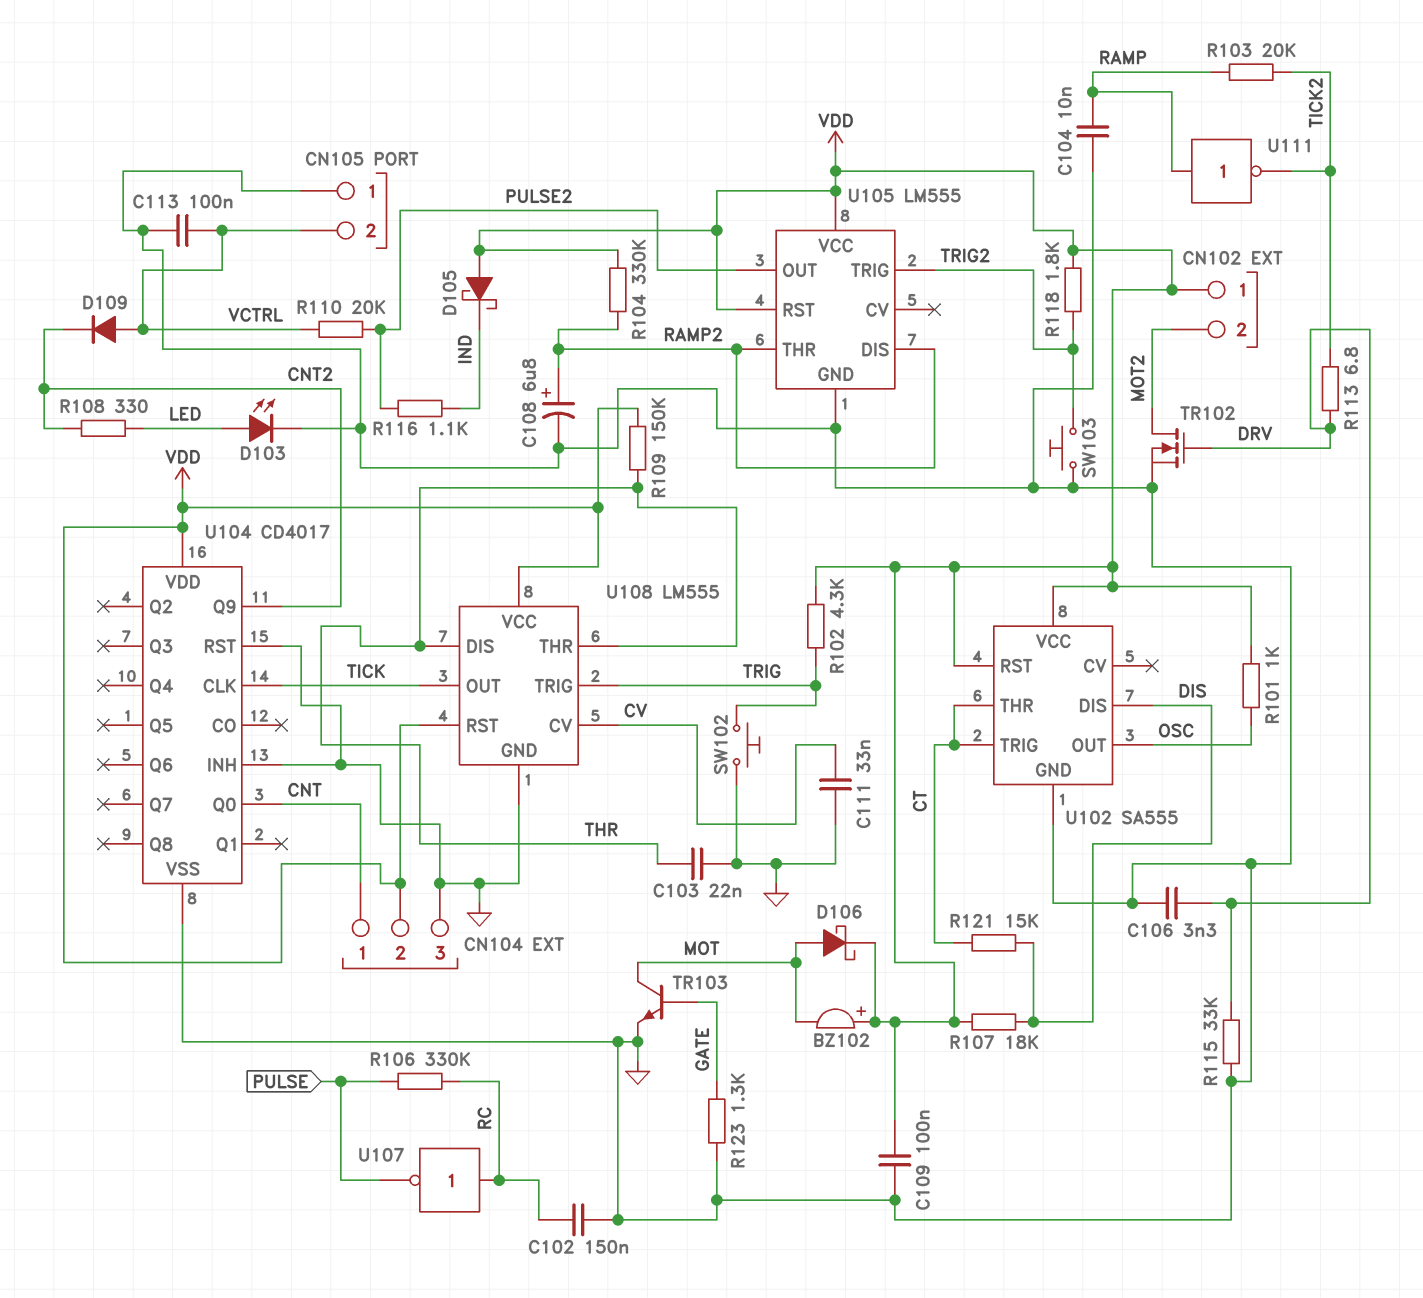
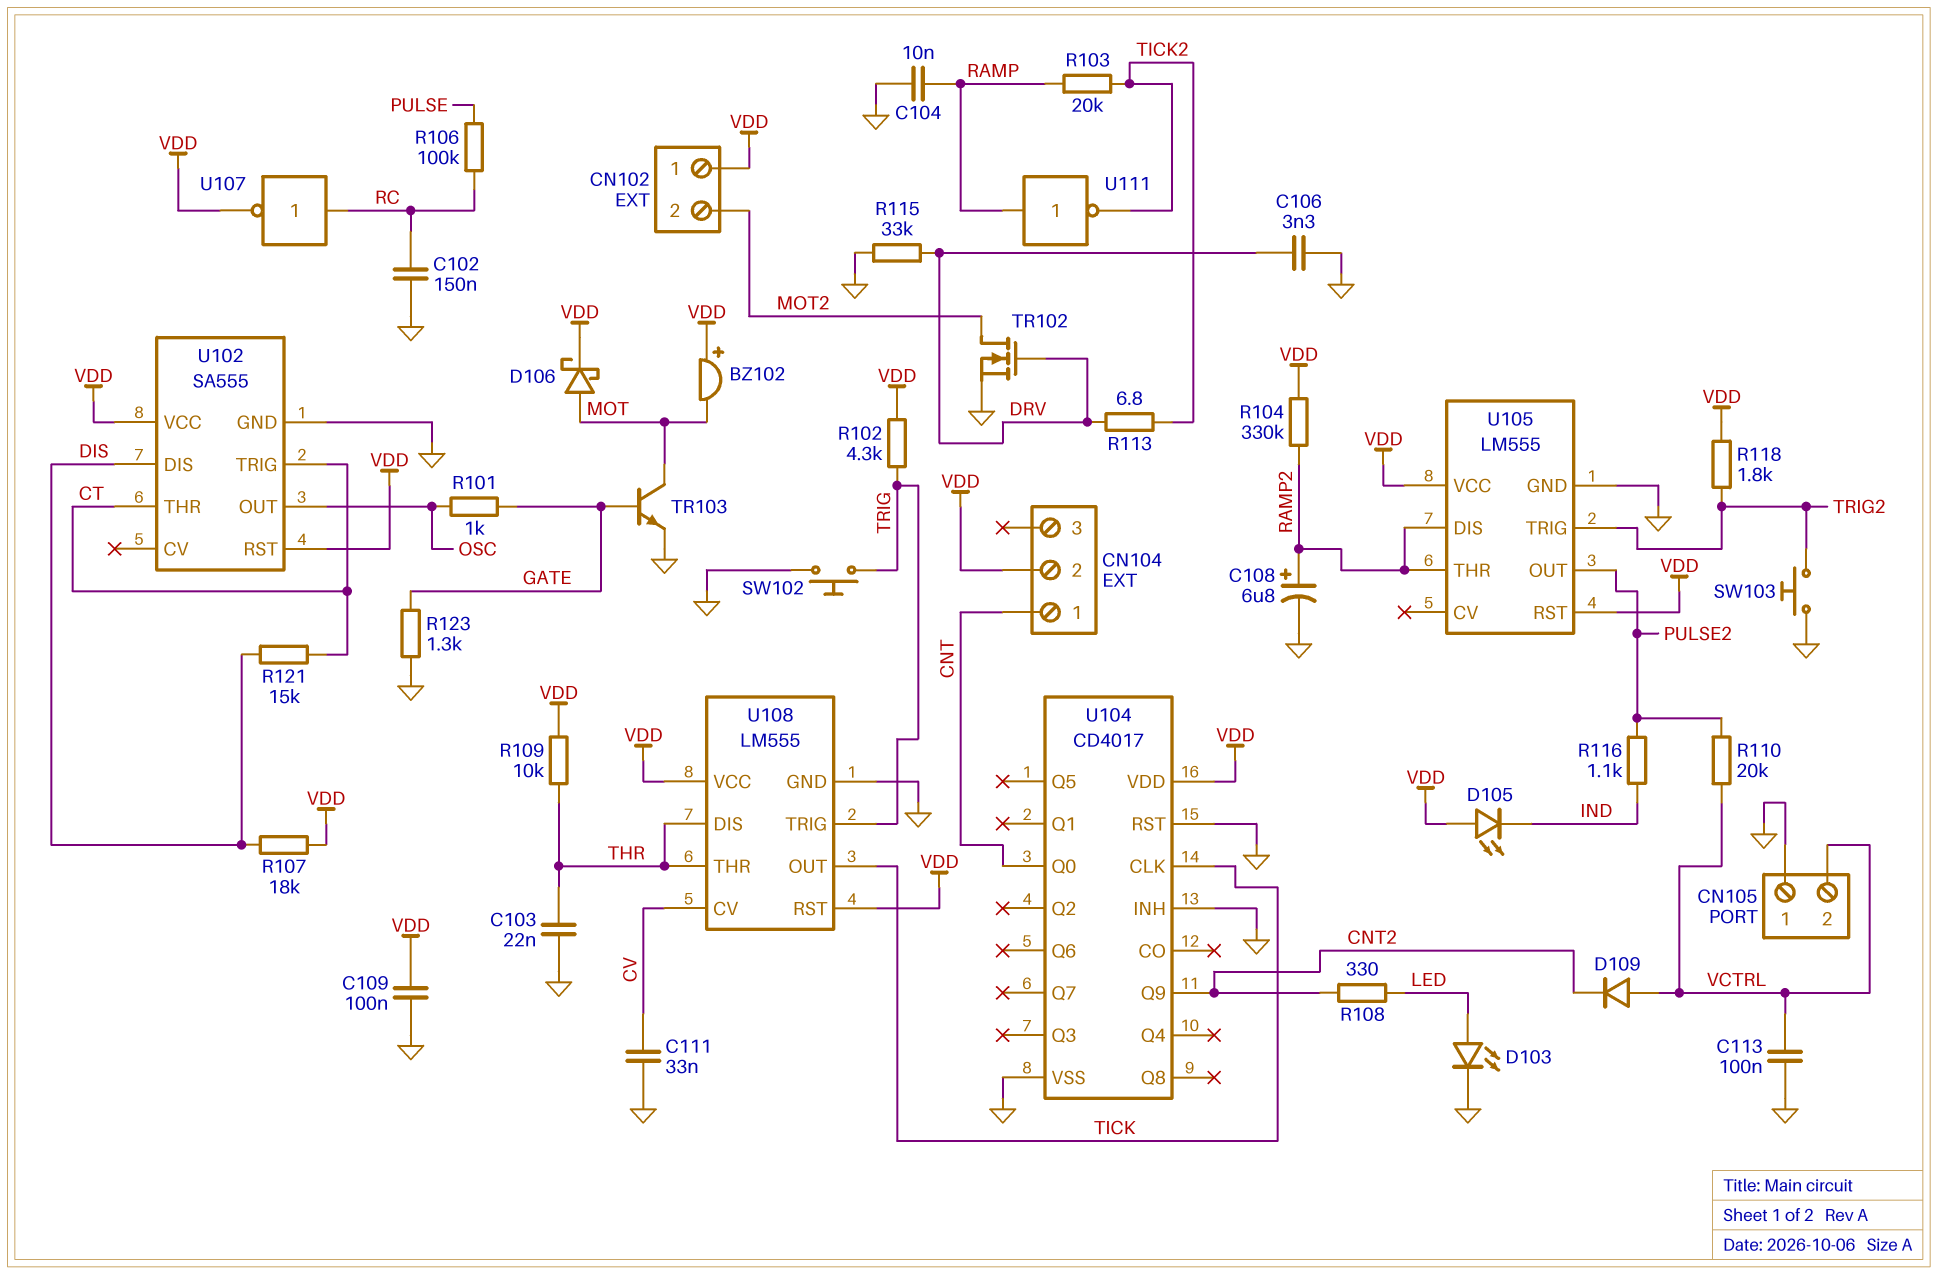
CN104 pin 3: GND -> none
D105: schottky (A VDD, K IND) -> LED (A VDD, K IND)
R101: 1k (OSC, VDD) -> 1k (GATE, OSC)
R106: 330k (PULSE, RC) -> 100k (PULSE, RC)
R109: 150k (THR, VDD) -> 10k (THR, VDD)
U107: NOT (in RC, out PULSE) -> NOT (in RC, out VDD)

